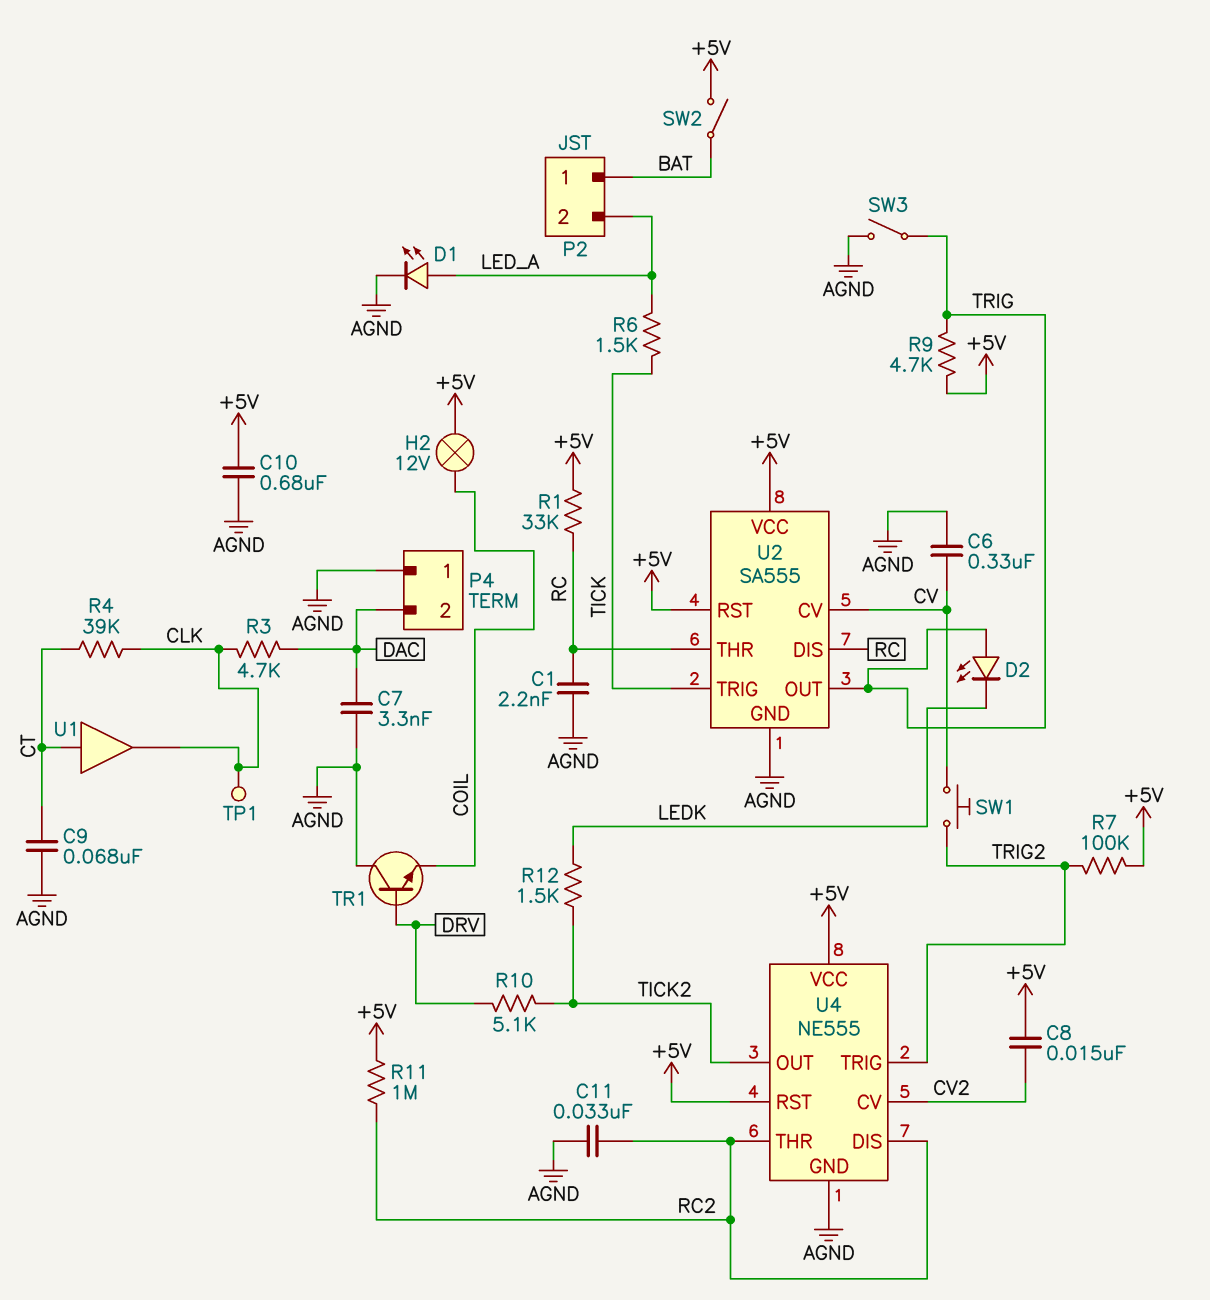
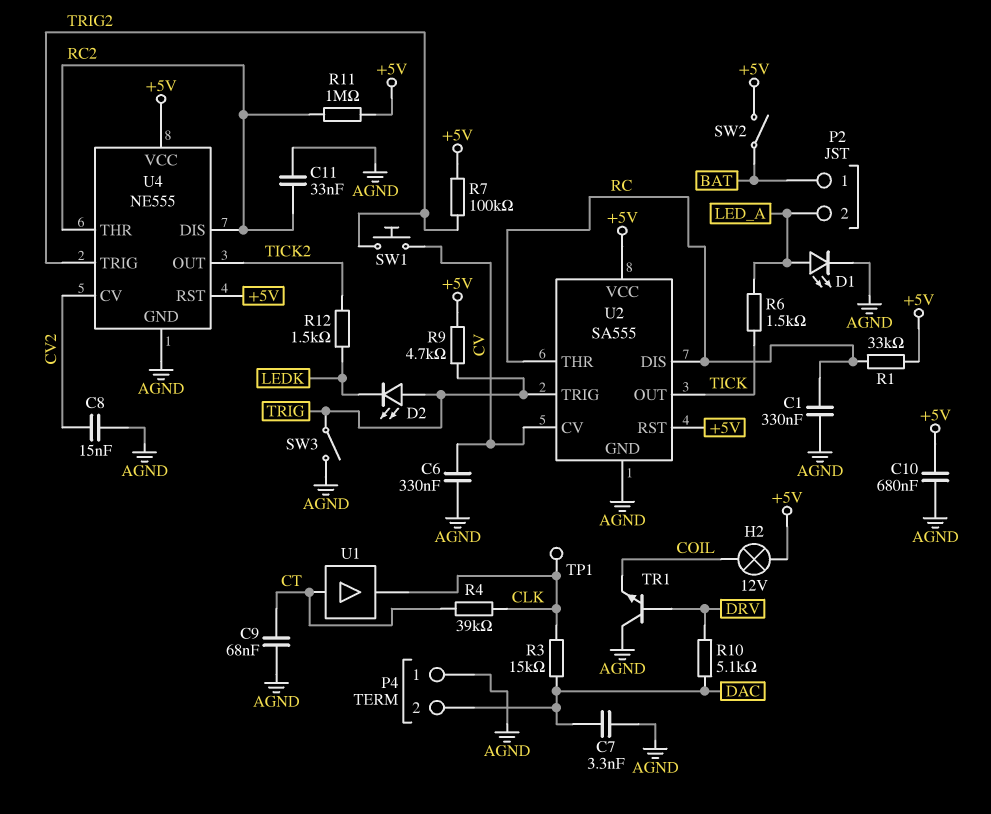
C1: 2.2nF (AGND, RC) -> 330nF (AGND, RC)
C8: 15nF (+5V, CV2) -> 15nF (AGND, CV2)
R3: 4.7k (CLK, DAC) -> 15k (CLK, DAC)
R10: 5.1k (DRV, TICK2) -> 5.1k (DAC, DRV)
U2 pin OUT: TRIG -> TICK
U2 pin TRIG: TICK -> TRIG

